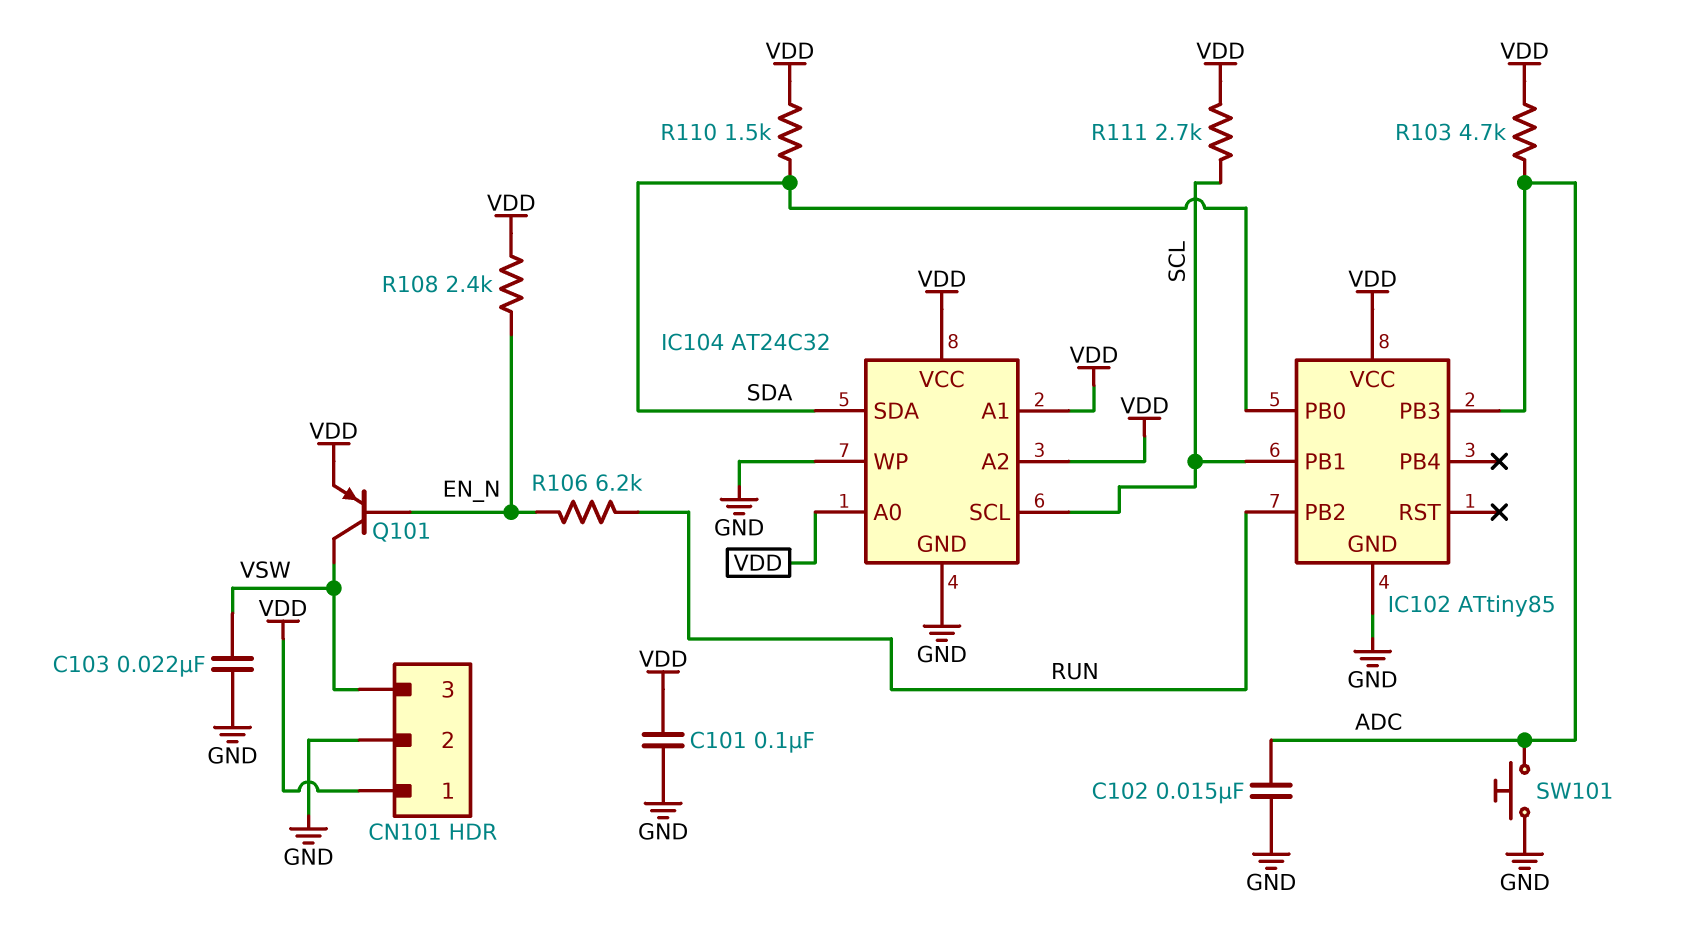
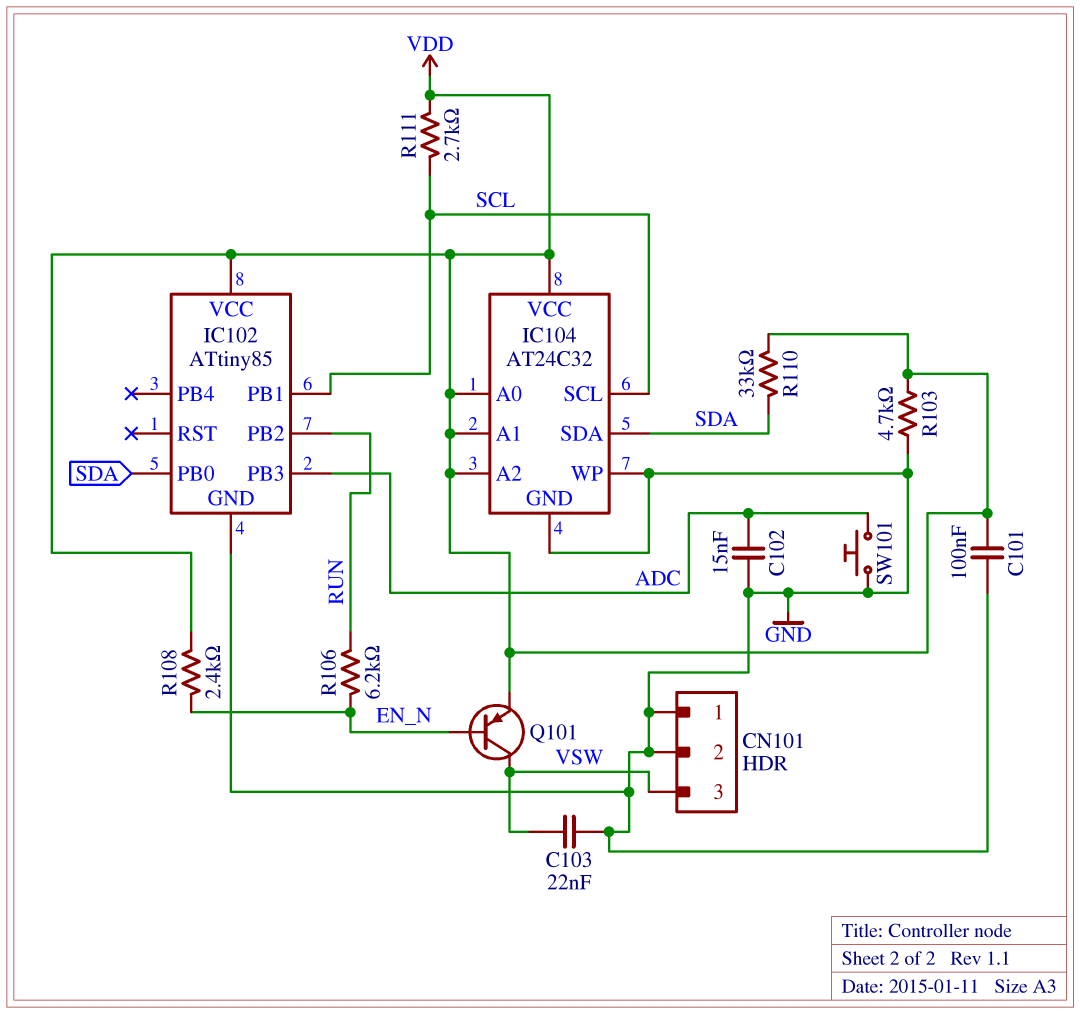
CN101 pin 1: VDD -> GND
R103: 4.7k (ADC, VDD) -> 4.7k (GND, VDD)
R110: 1.5k (SDA, VDD) -> 33k (SDA, VDD)

